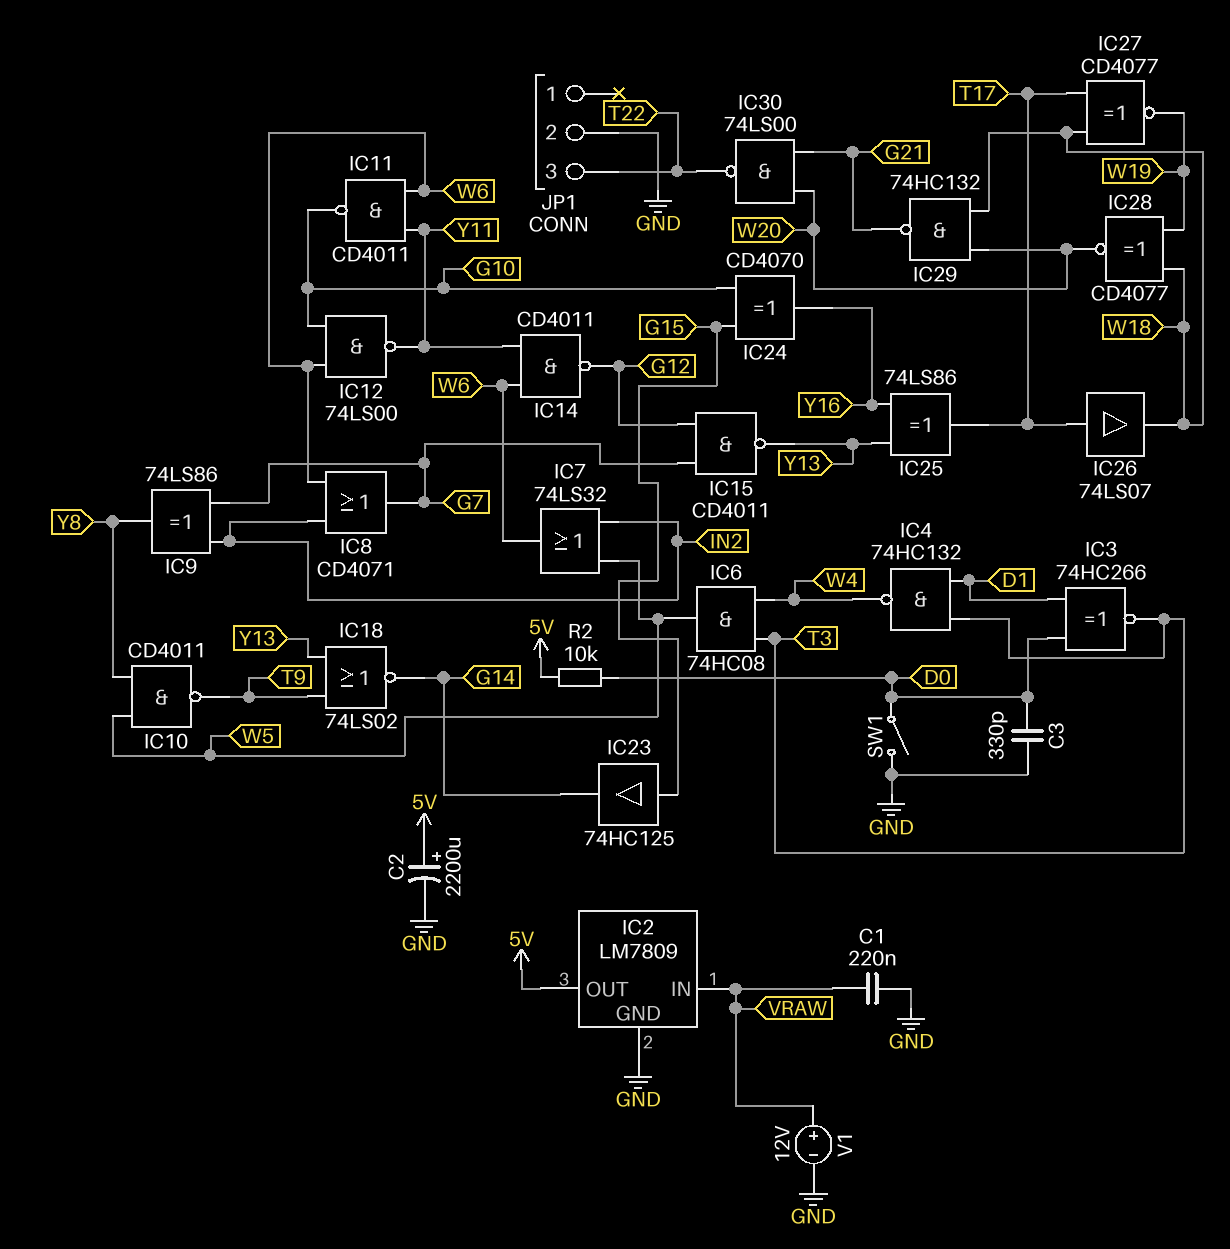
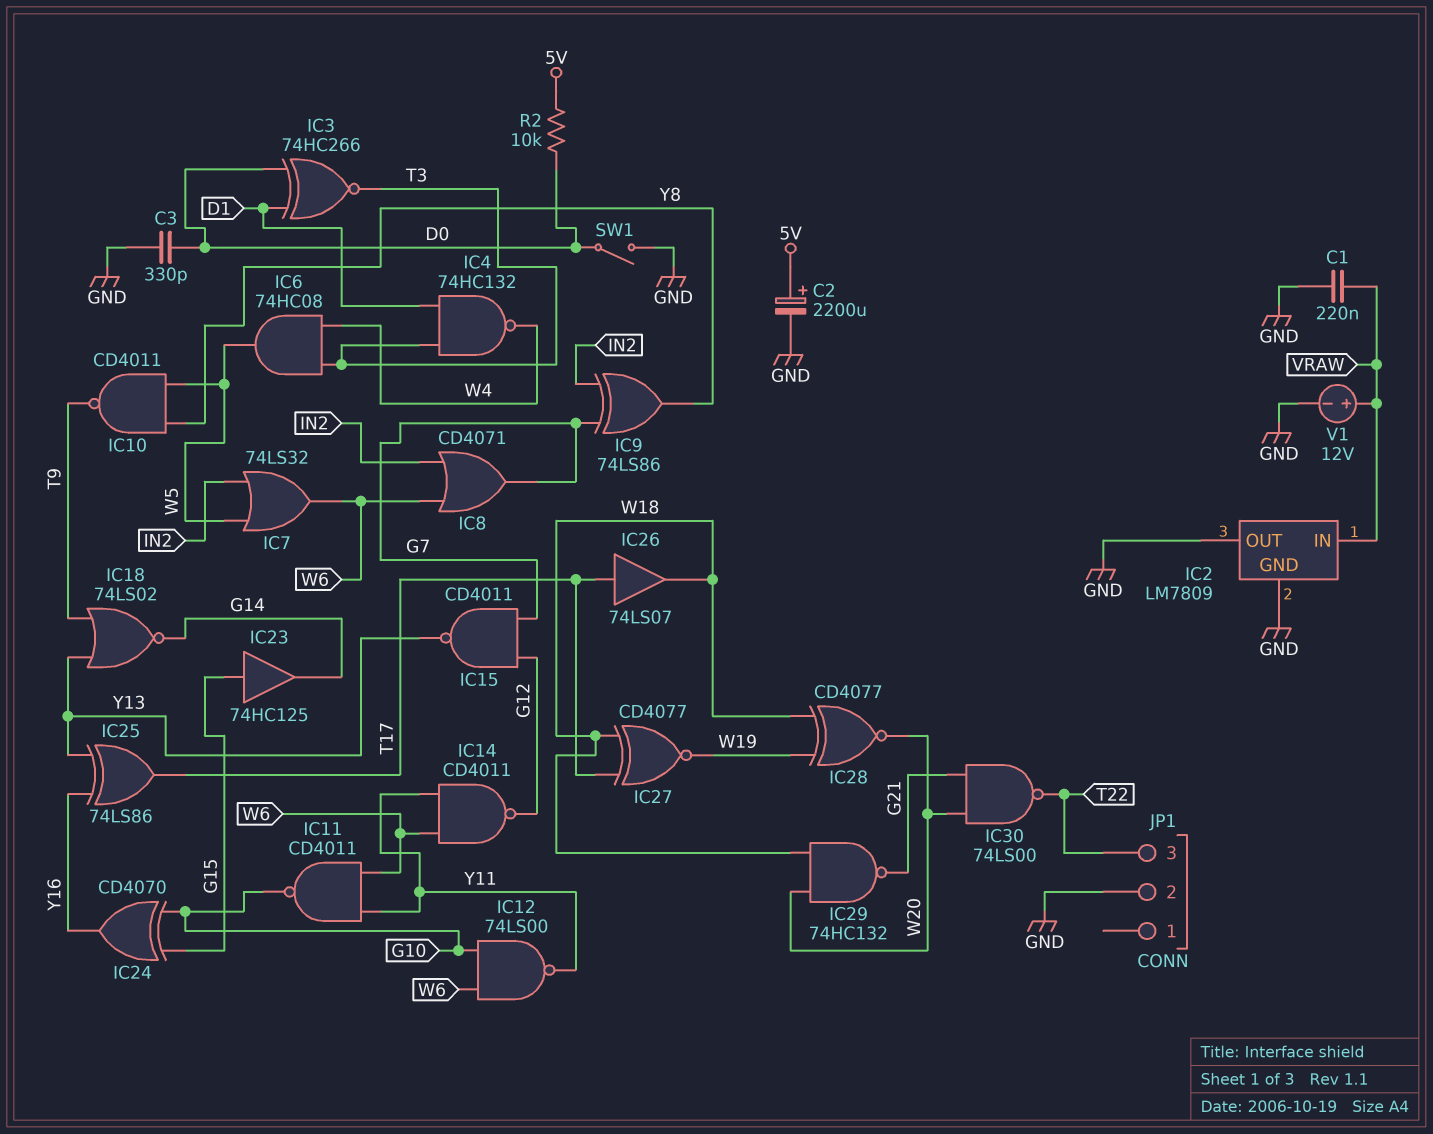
IC2 pin OUT: 5V -> GND

